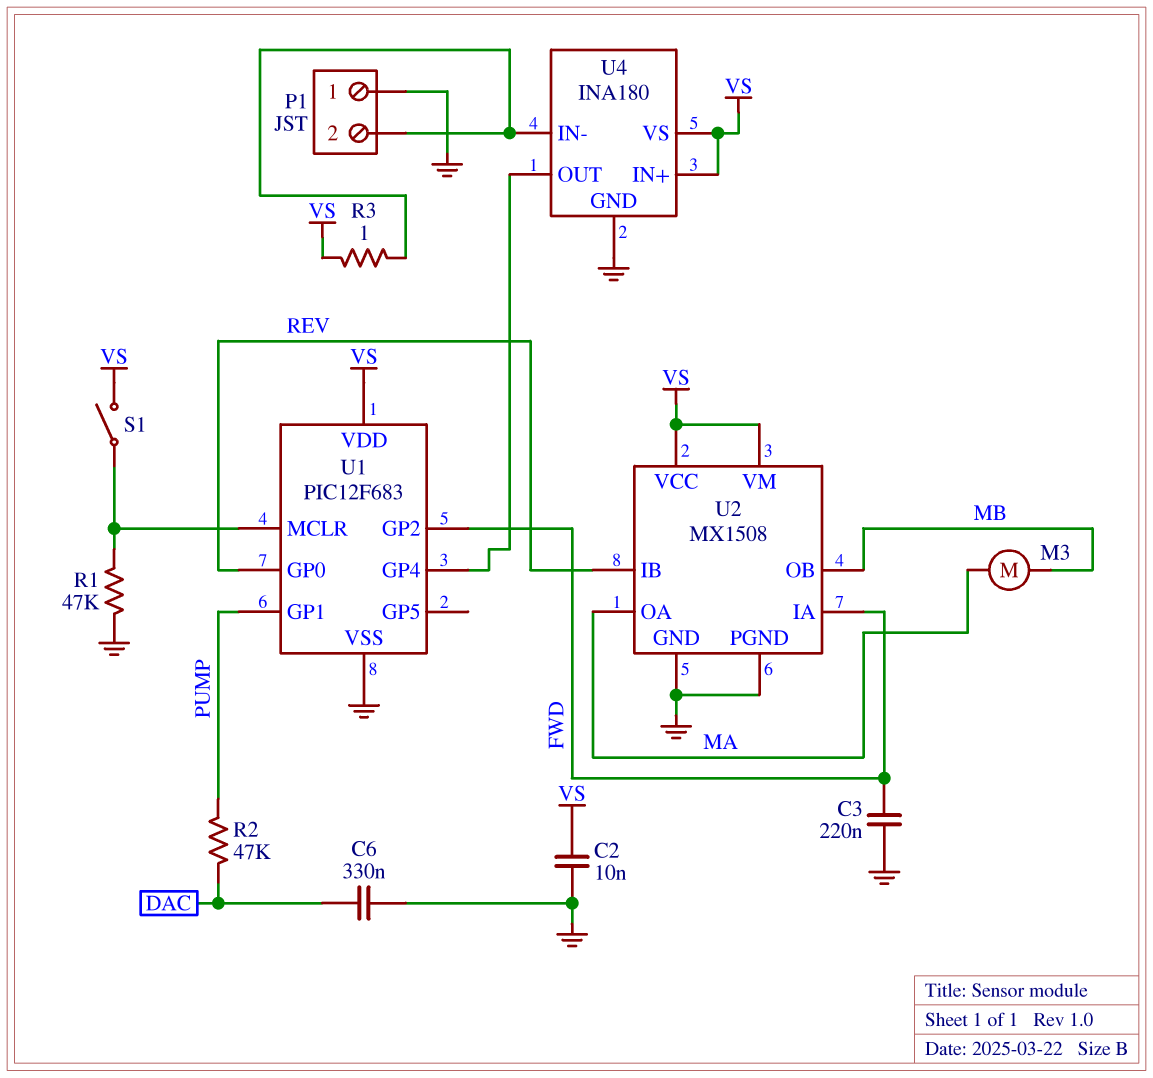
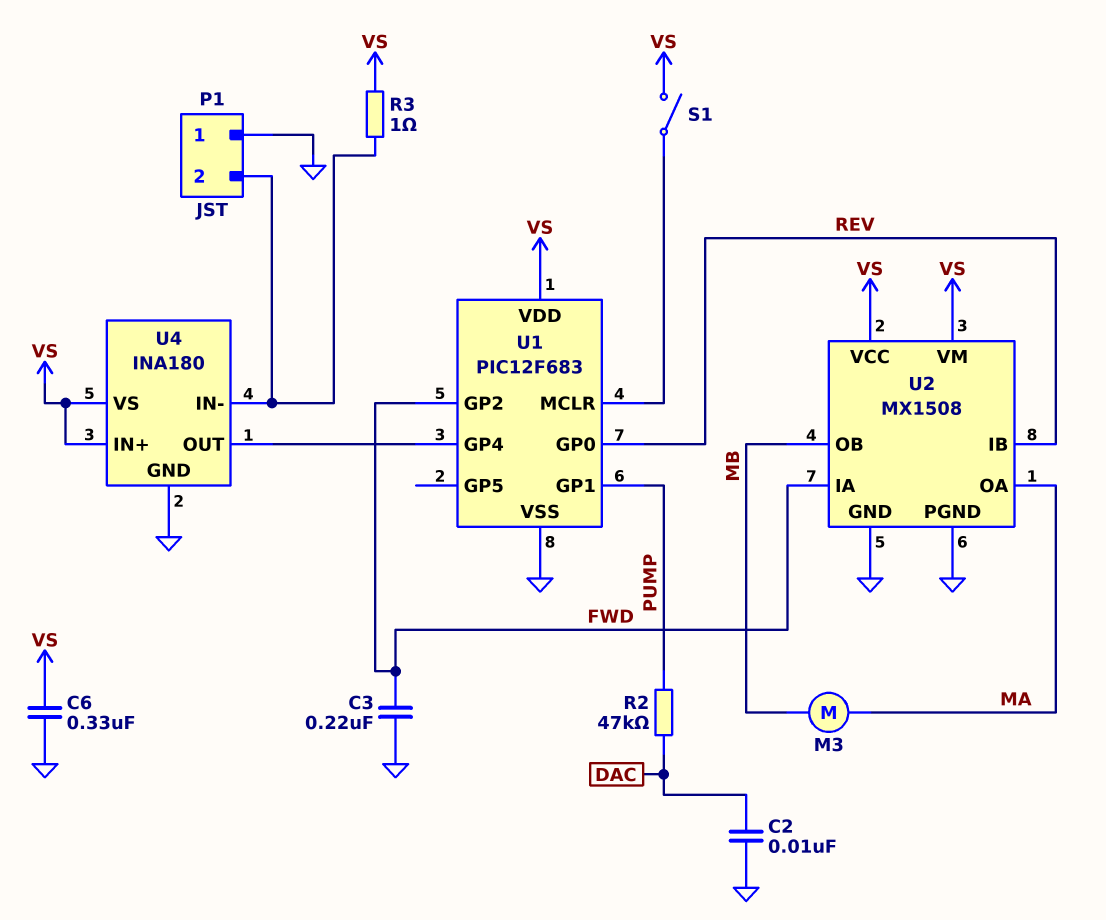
C2: 10nF (GND, VS) -> 10nF (DAC, GND)
C6: 330nF (DAC, GND) -> 330nF (GND, VS)
R1: 47k (GND, U1/MCLR) -> none

